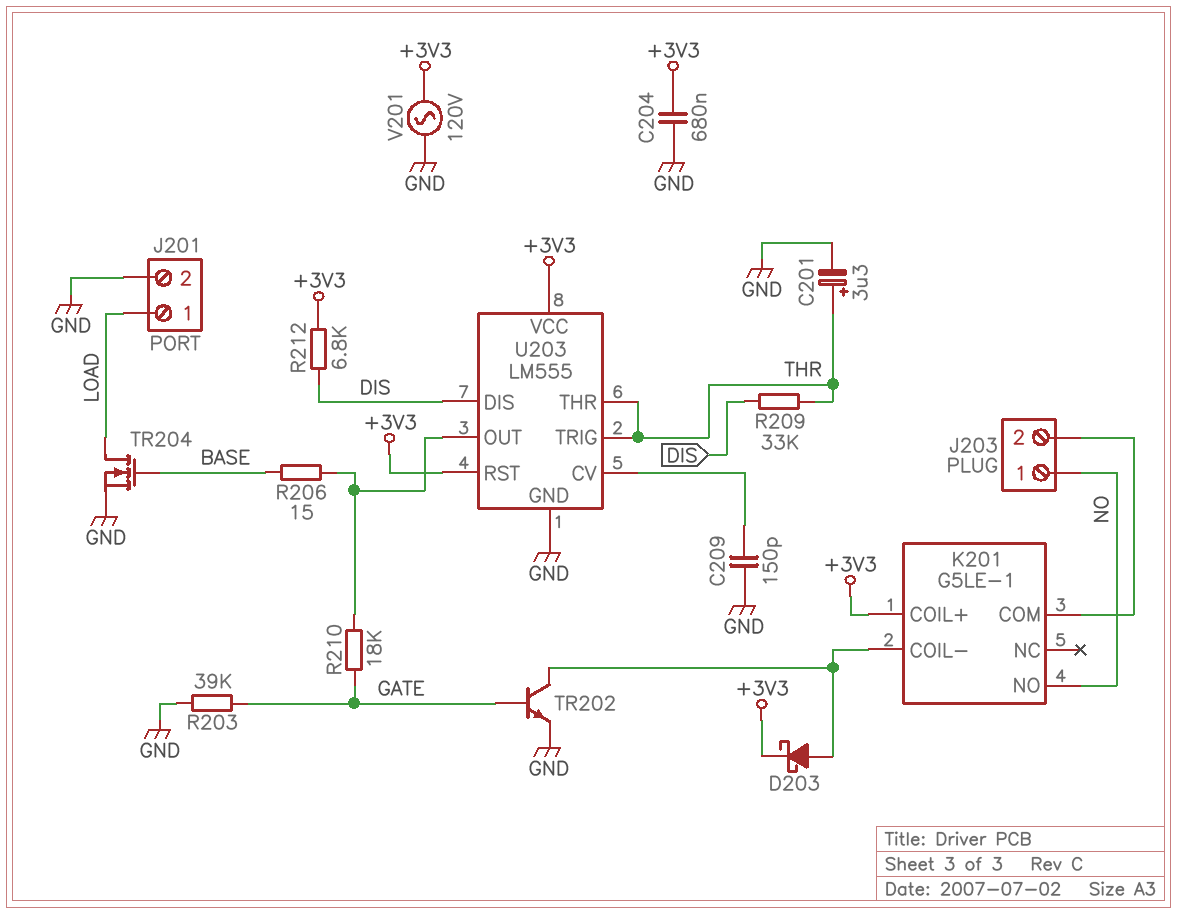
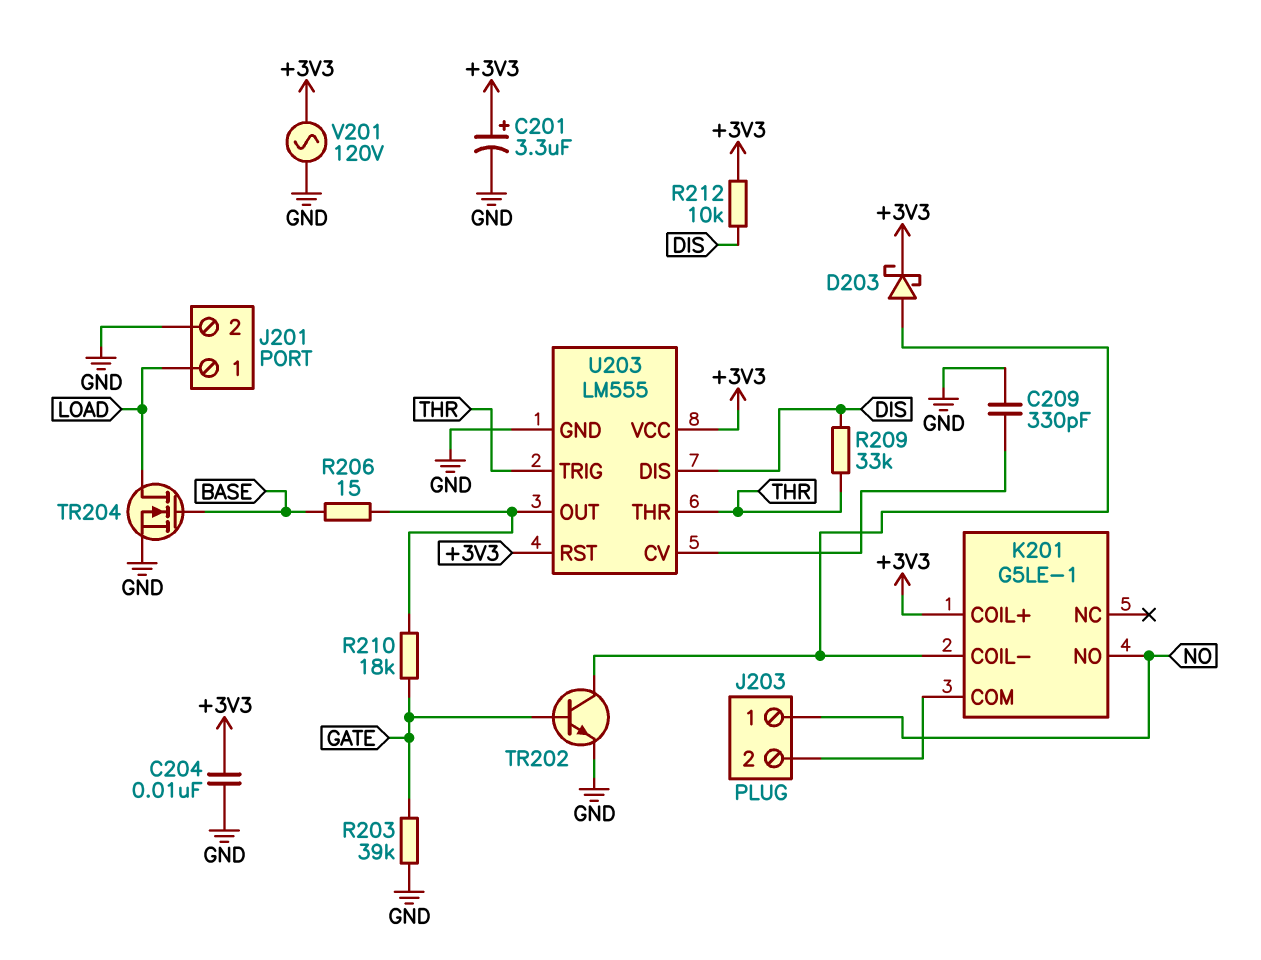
C201: 3.3uF (plus THR, minus GND) -> 3.3uF (plus +3V3, minus GND)
C204: 680nF (+3V3, GND) -> 10nF (+3V3, GND)
C209: 150pF (GND, U203/CV) -> 330pF (GND, U203/CV)
R212: 6.8k (+3V3, DIS) -> 10k (+3V3, DIS)

